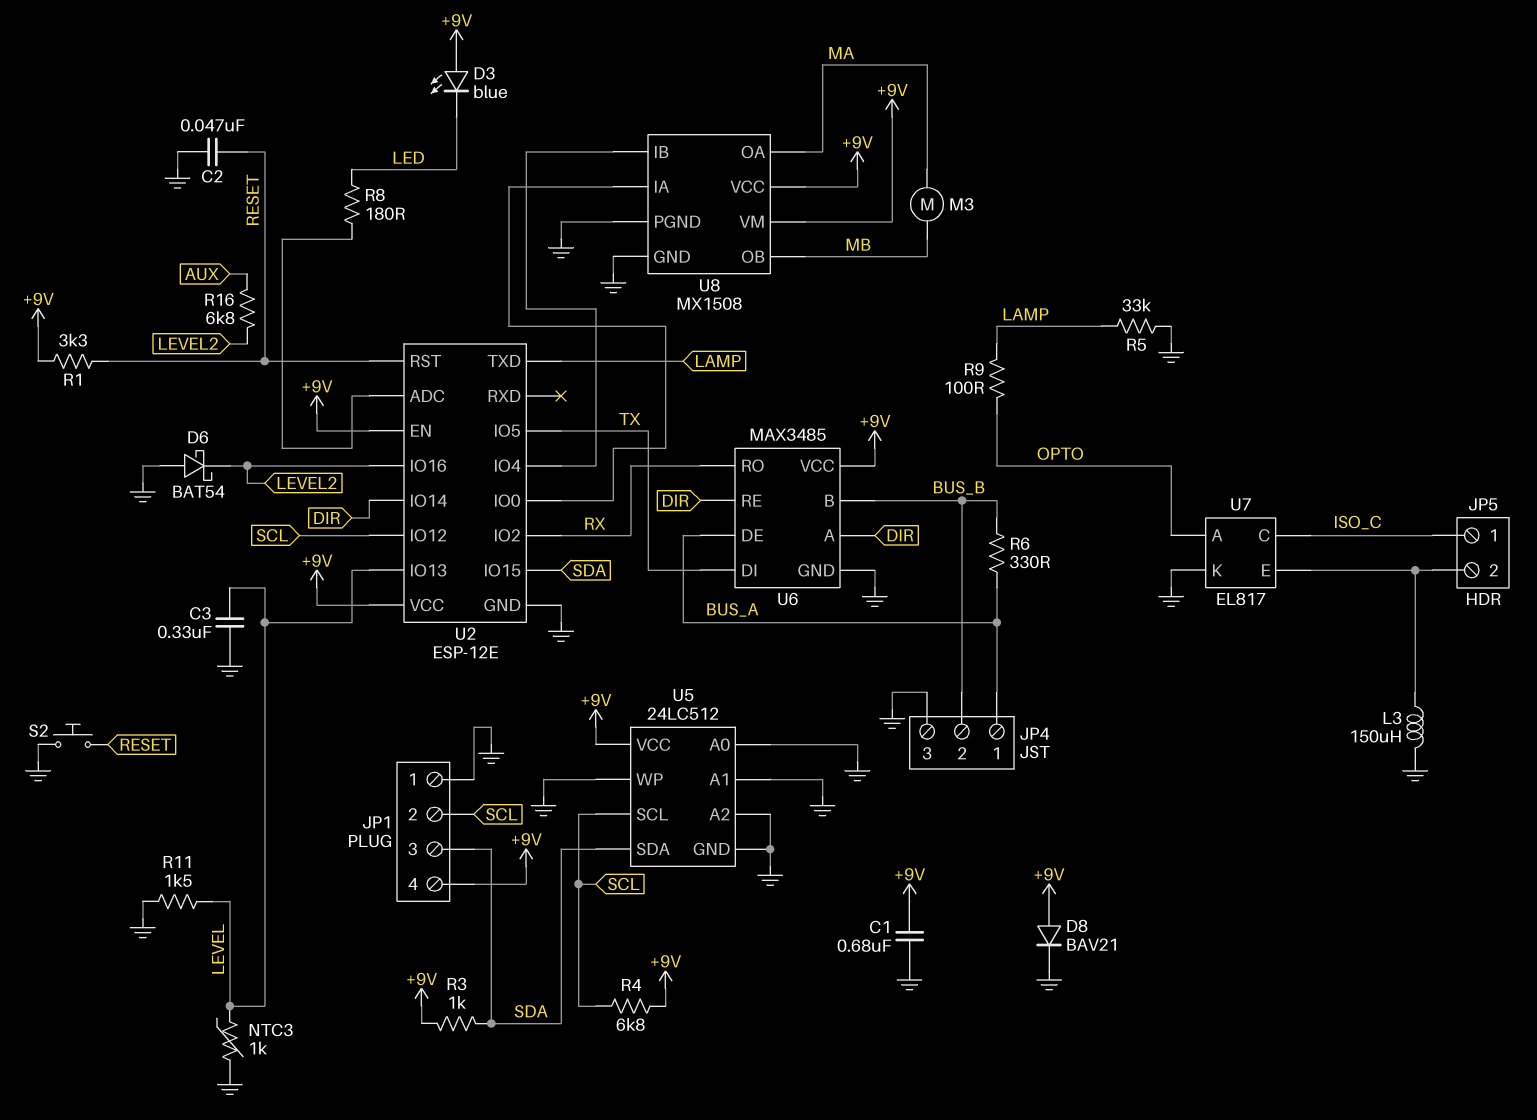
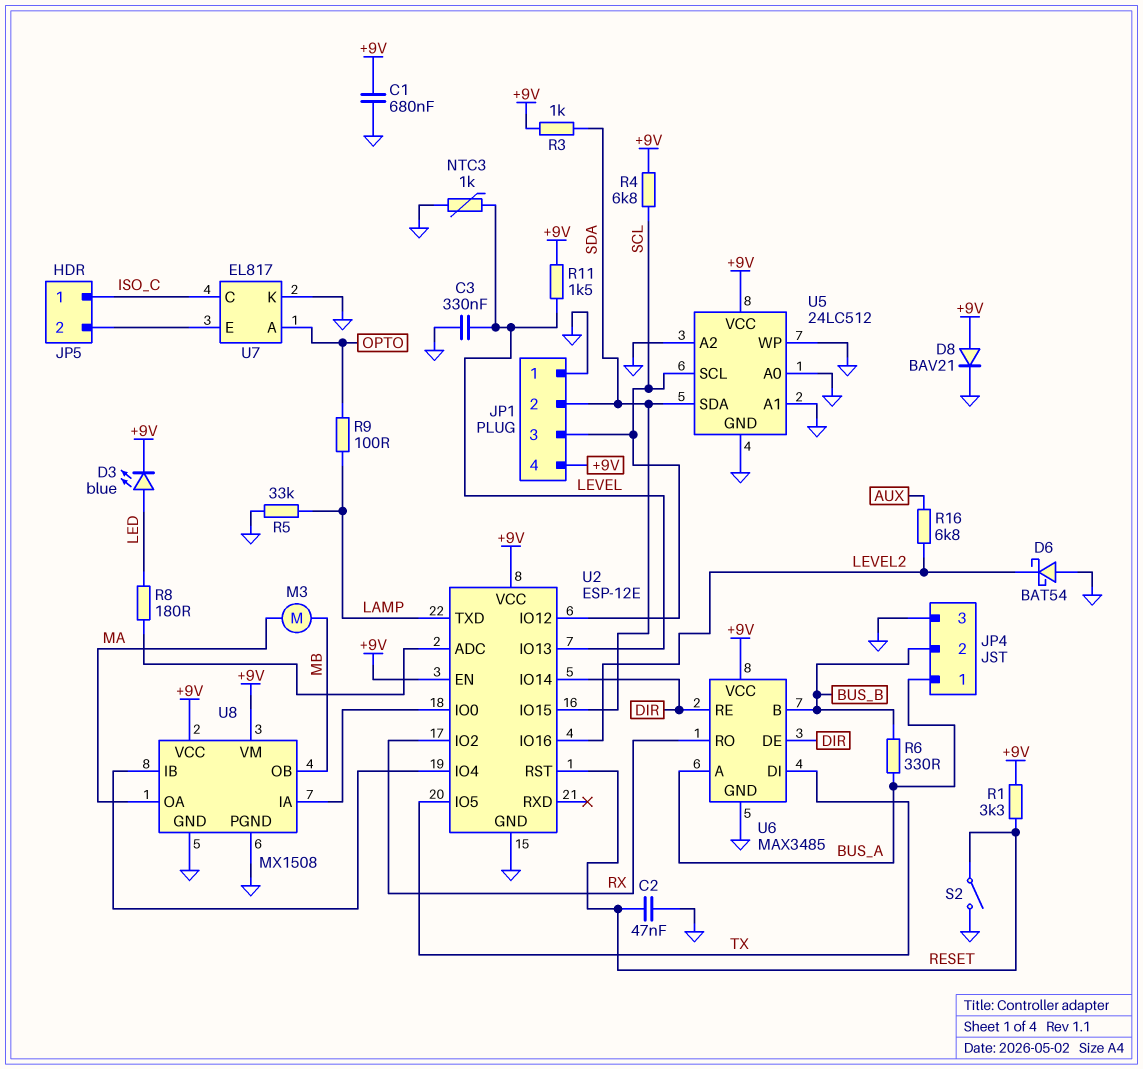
D3: LED blue (A +9V, K LED) -> LED blue (A LED, K +9V)
JP1 pin 2: SCL -> SDA
JP1 pin 3: SDA -> SCL
L3: 150uH (GND, JP5/2) -> none
R11: 1.5k (GND, LEVEL) -> 1.5k (+9V, LEVEL)
S2: button (GND, RESET) -> switch (GND, RESET)
U6 pin A: DIR -> BUS_A
U6 pin DE: BUS_A -> DIR

